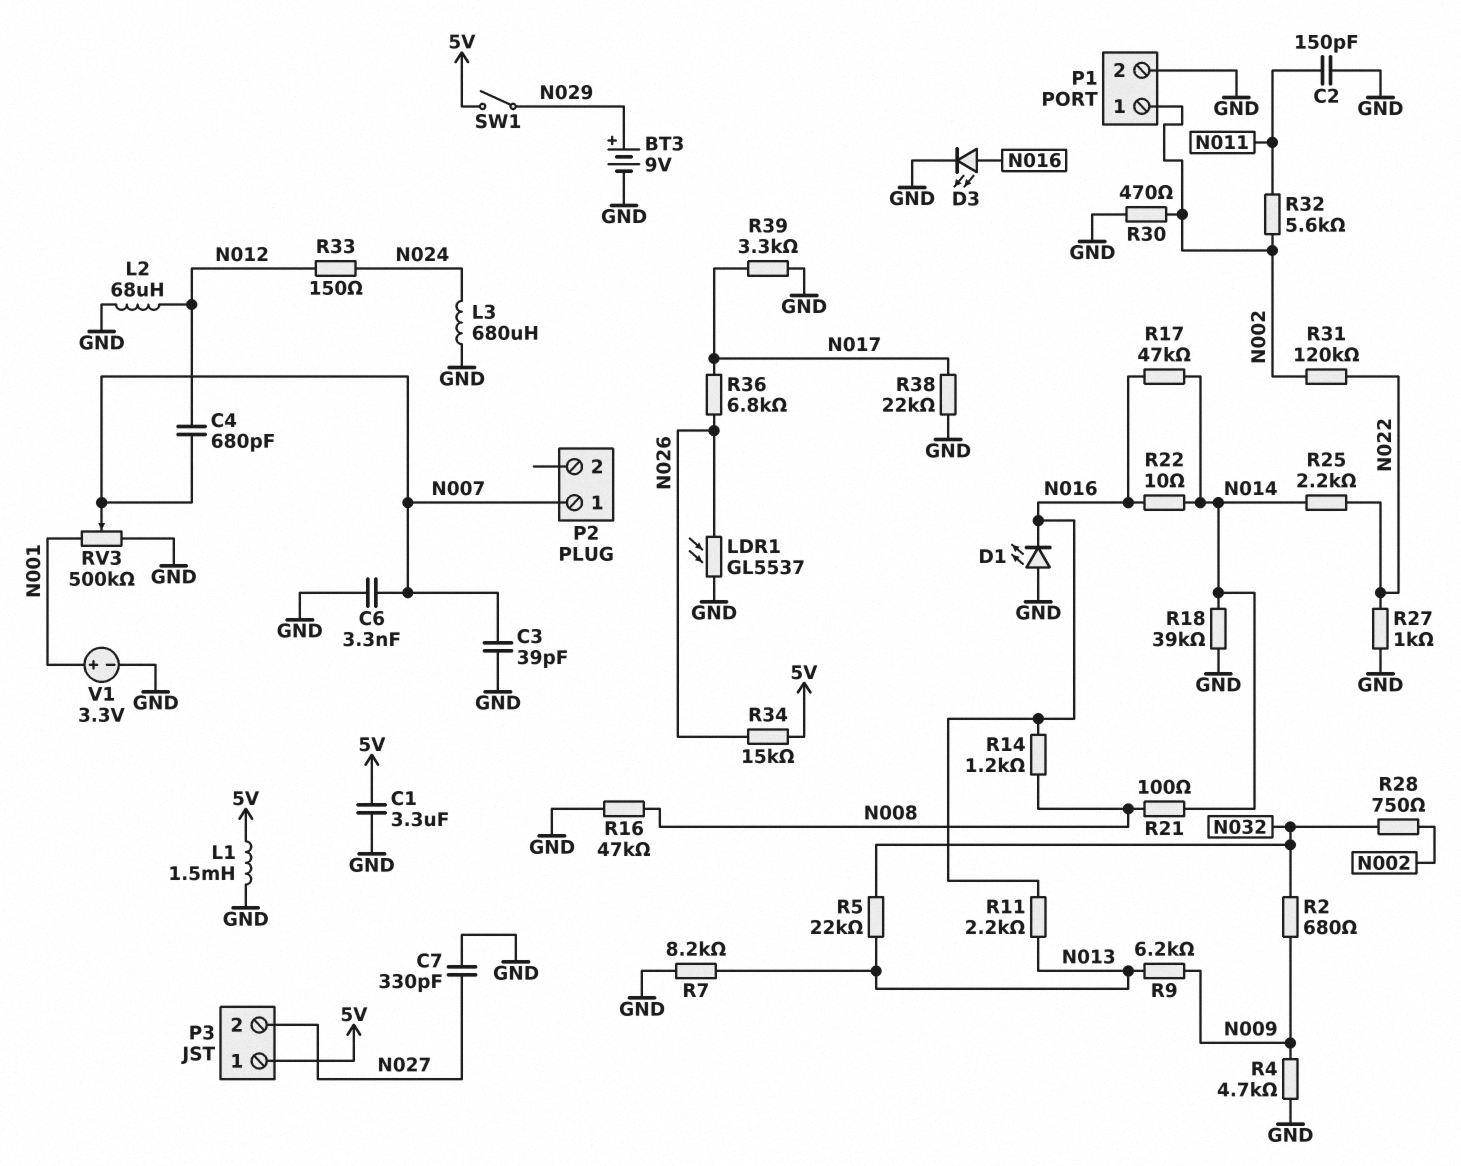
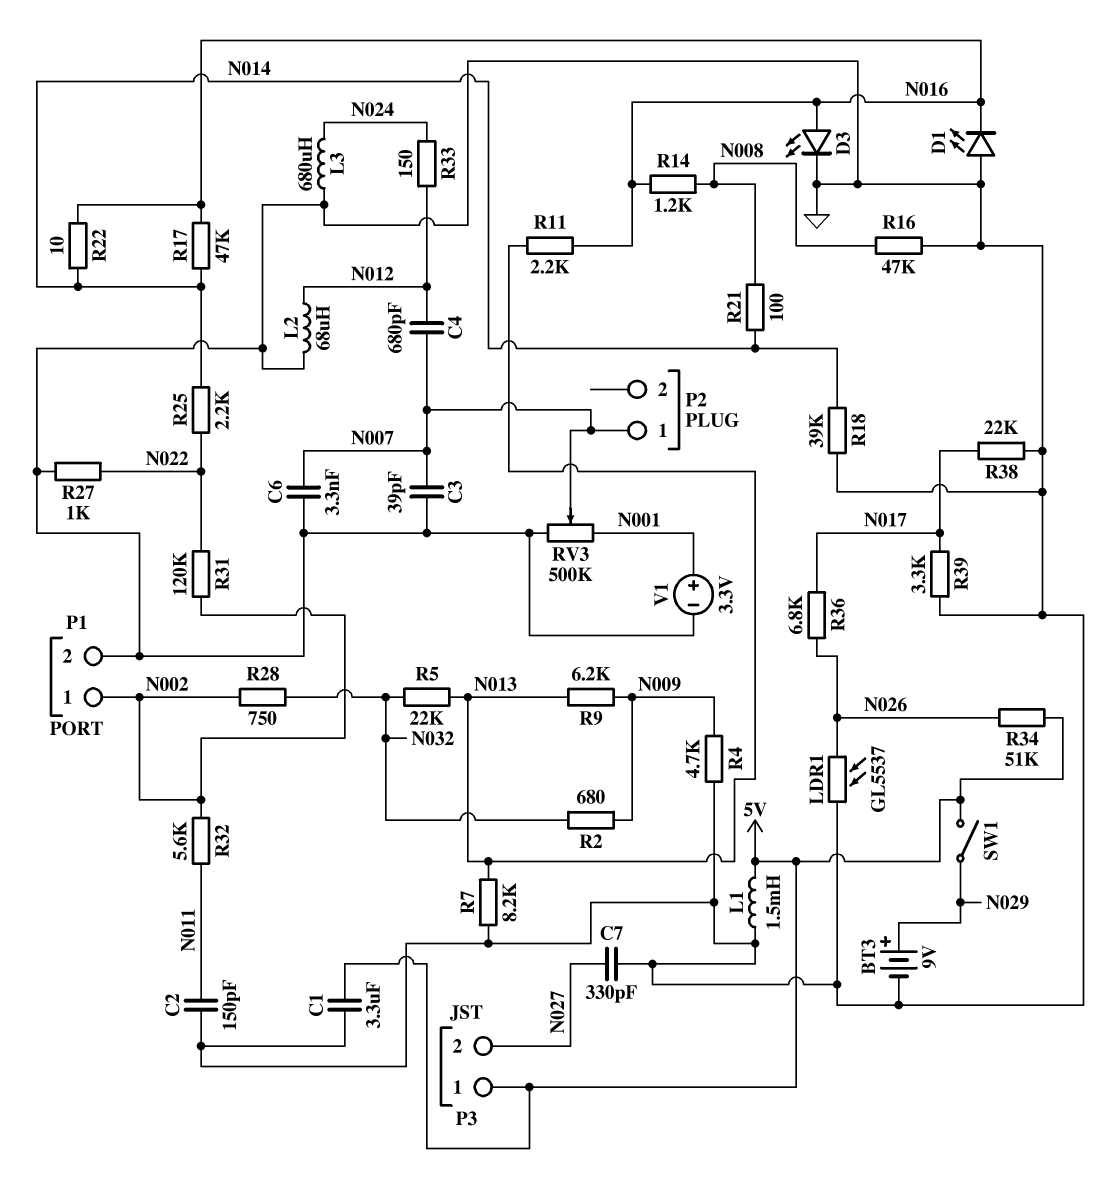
R30: 470 (GND, N002) -> none
R34: 15k (5V, N026) -> 51k (5V, N026)

